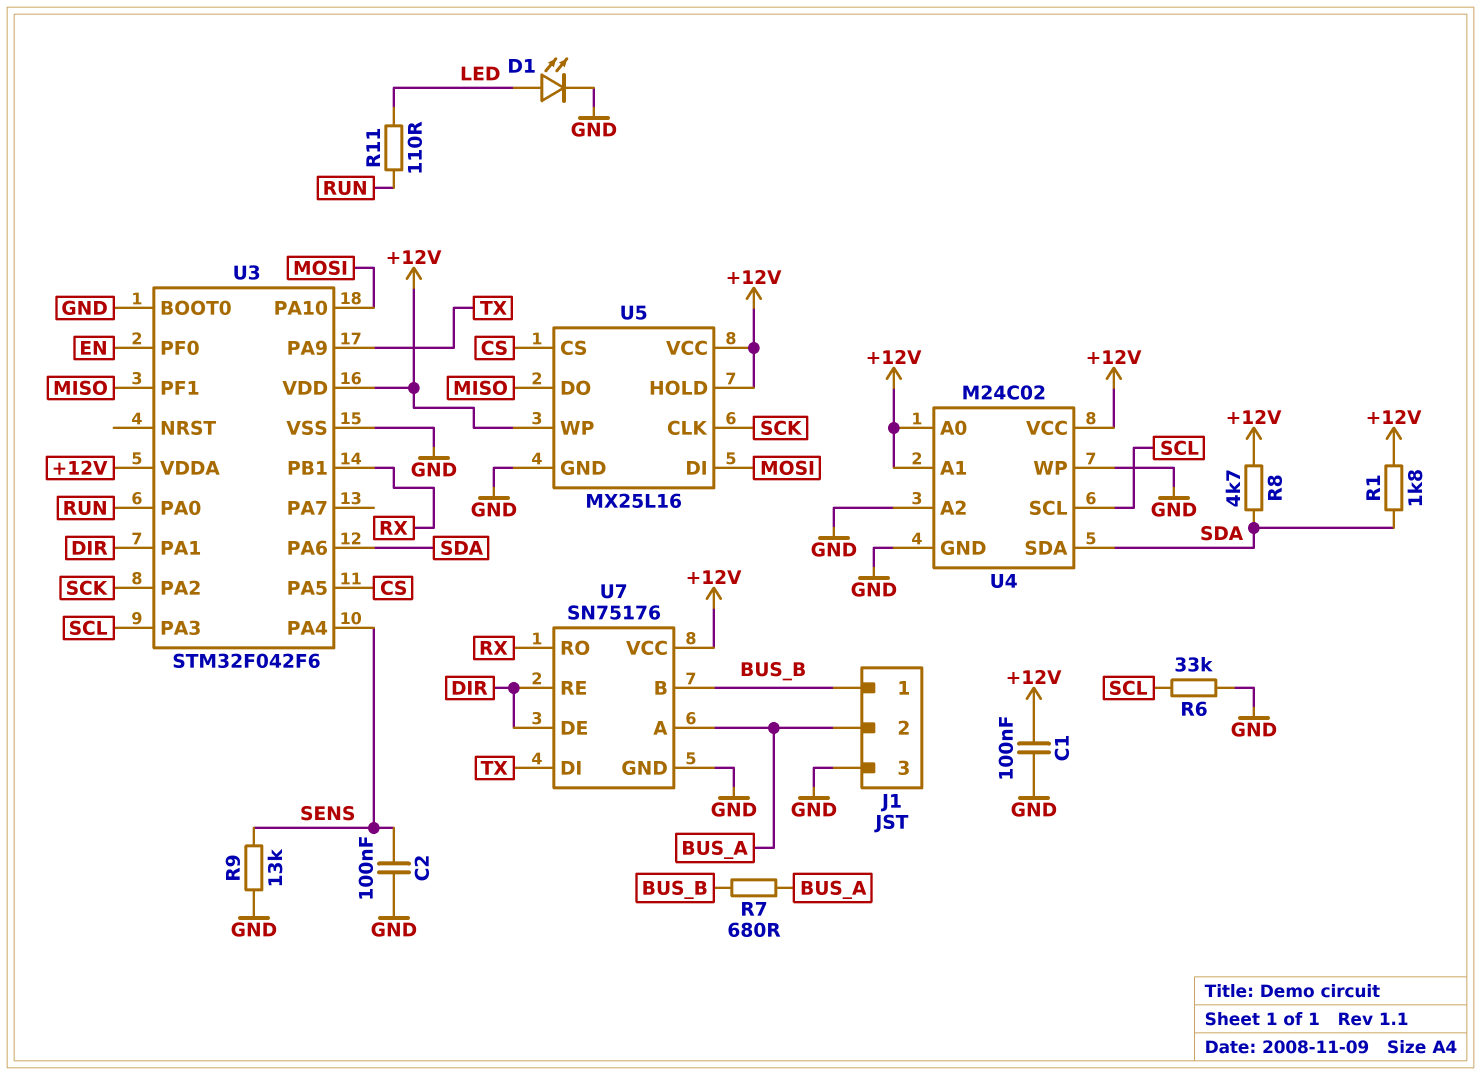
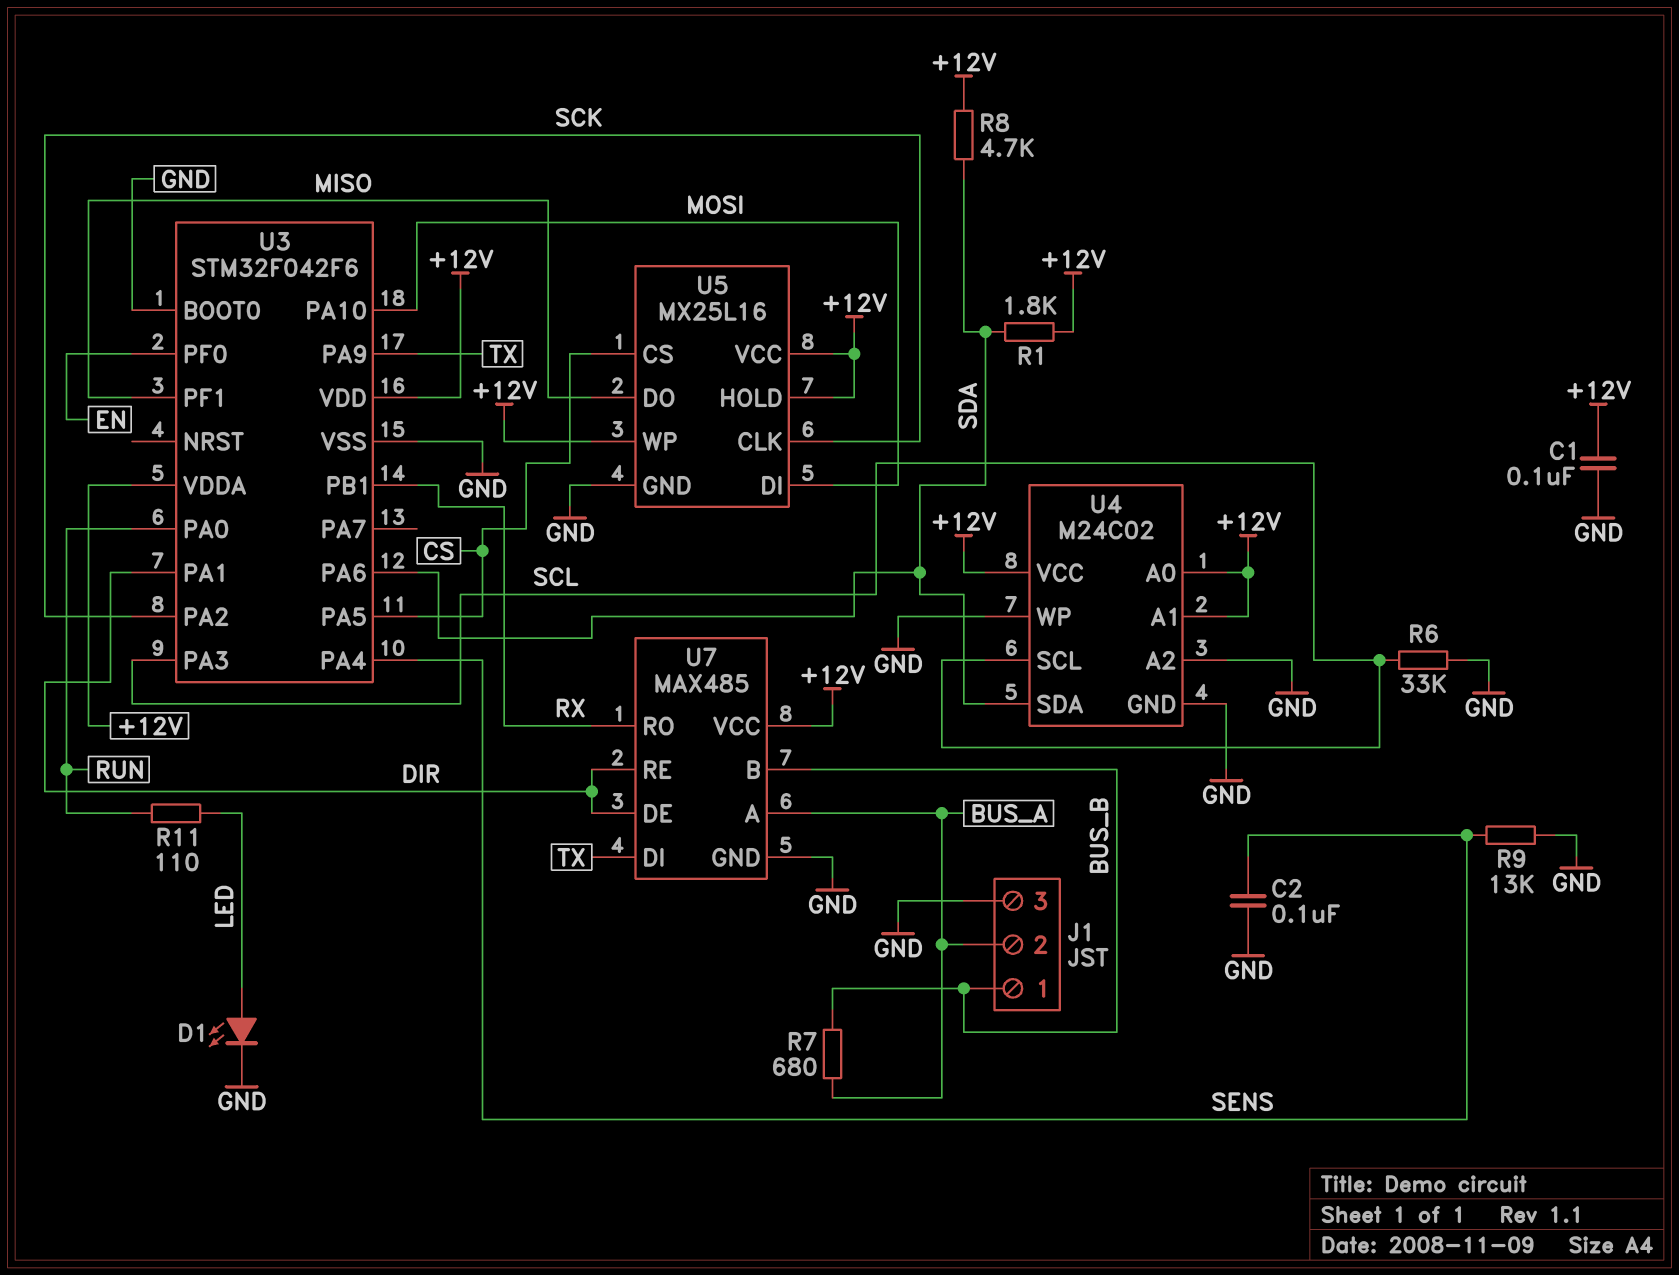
U7: SN75176 -> MAX485

